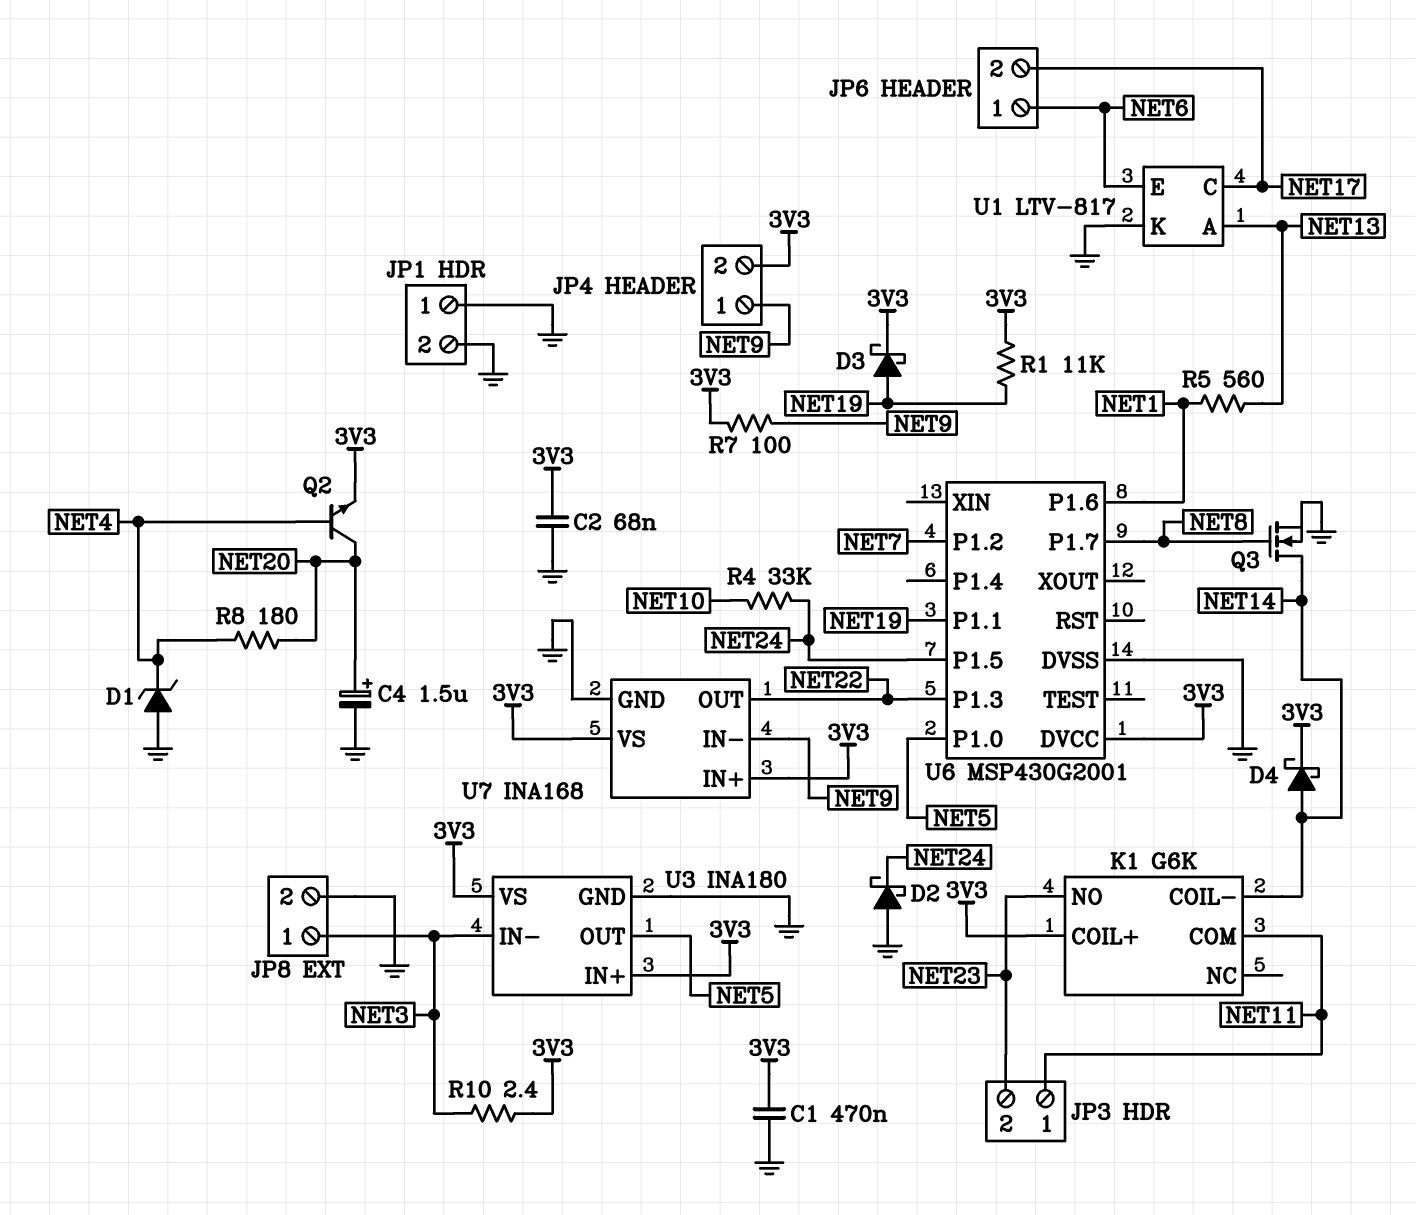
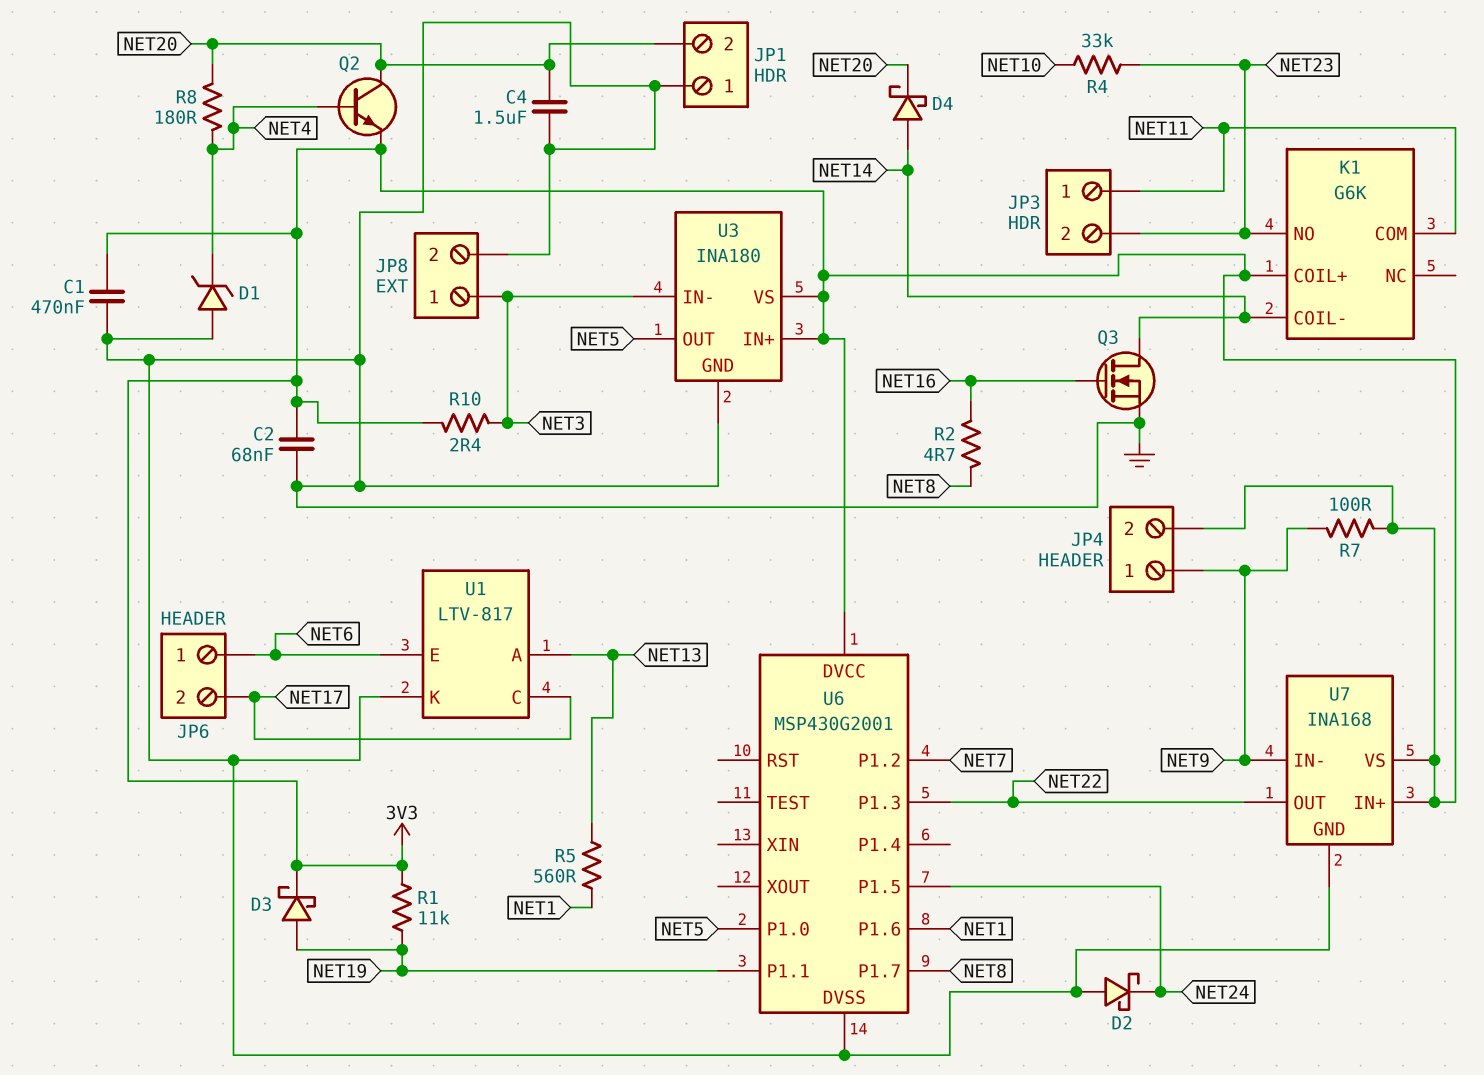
C4: 1.5uF (plus NET20, minus GND) -> 1.5uF (GND, NET20)
D4: schottky (A NET14, K 3V3) -> schottky (A NET14, K NET20)
JP1 pin 2: GND -> NET20
Q3: NMOS (G NET8, D NET14, S GND) -> NMOS (G NET16, D NET14, S GND)
R2: none -> 4.7 (NET8, NET16)
R4: 33k (NET10, NET24) -> 33k (NET10, NET23)

